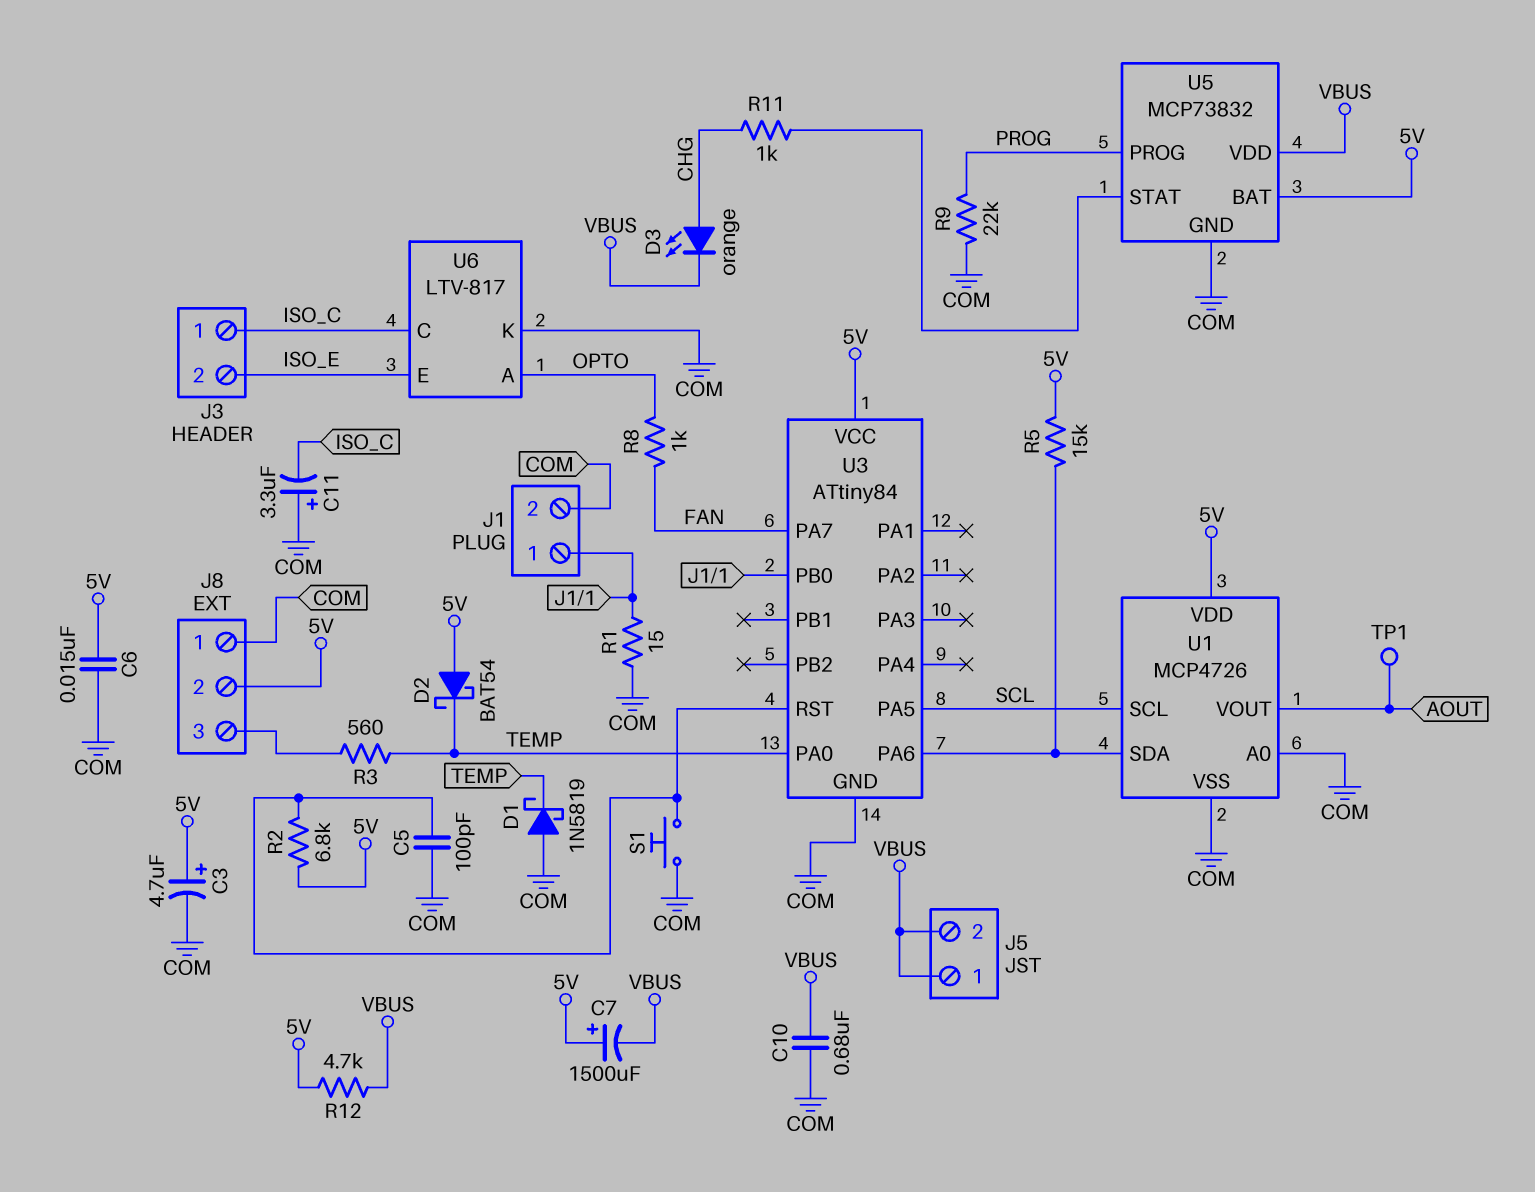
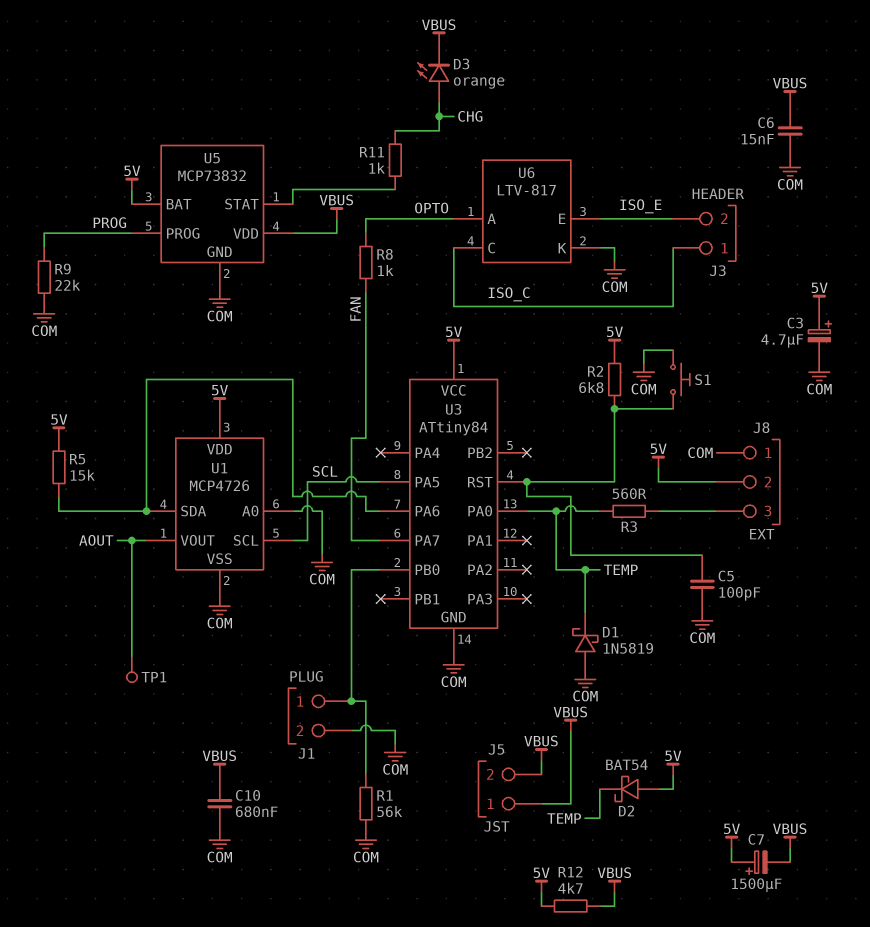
C6: 15nF (5V, COM) -> 15nF (COM, VBUS)
C11: 3.3uF (plus COM, minus ISO_C) -> none
R1: 15 (COM, J1/1) -> 56k (COM, J1/1)

